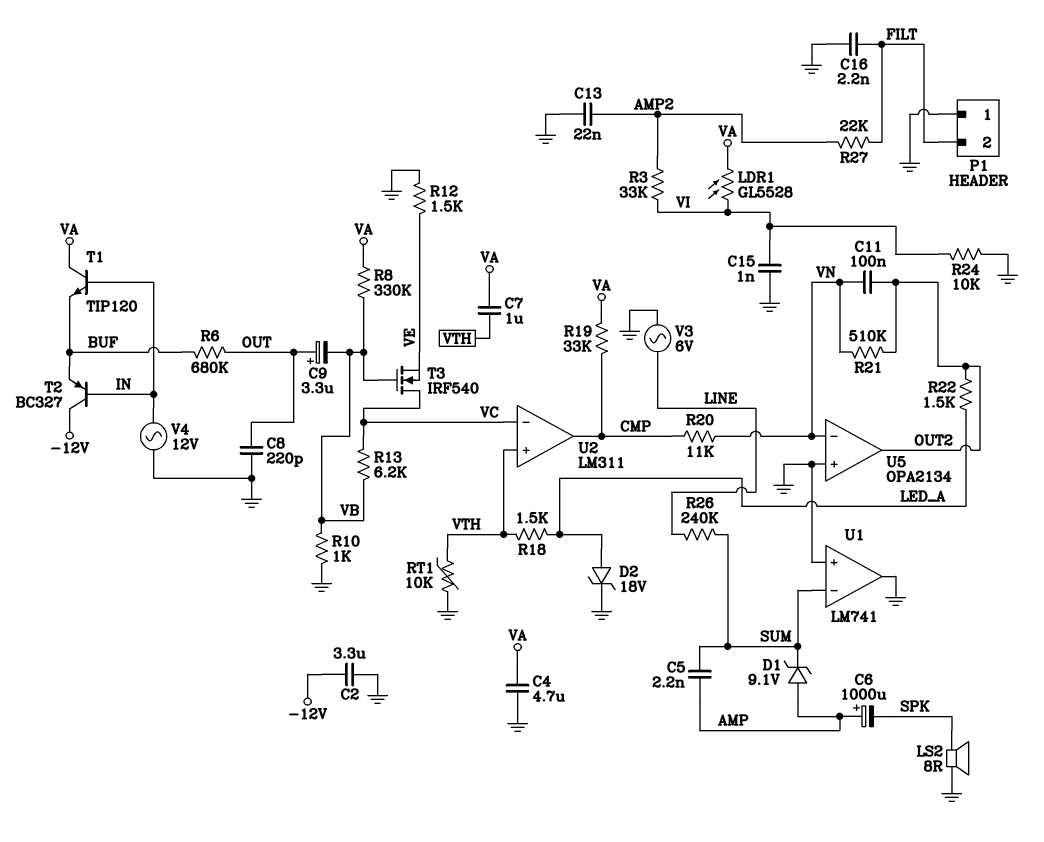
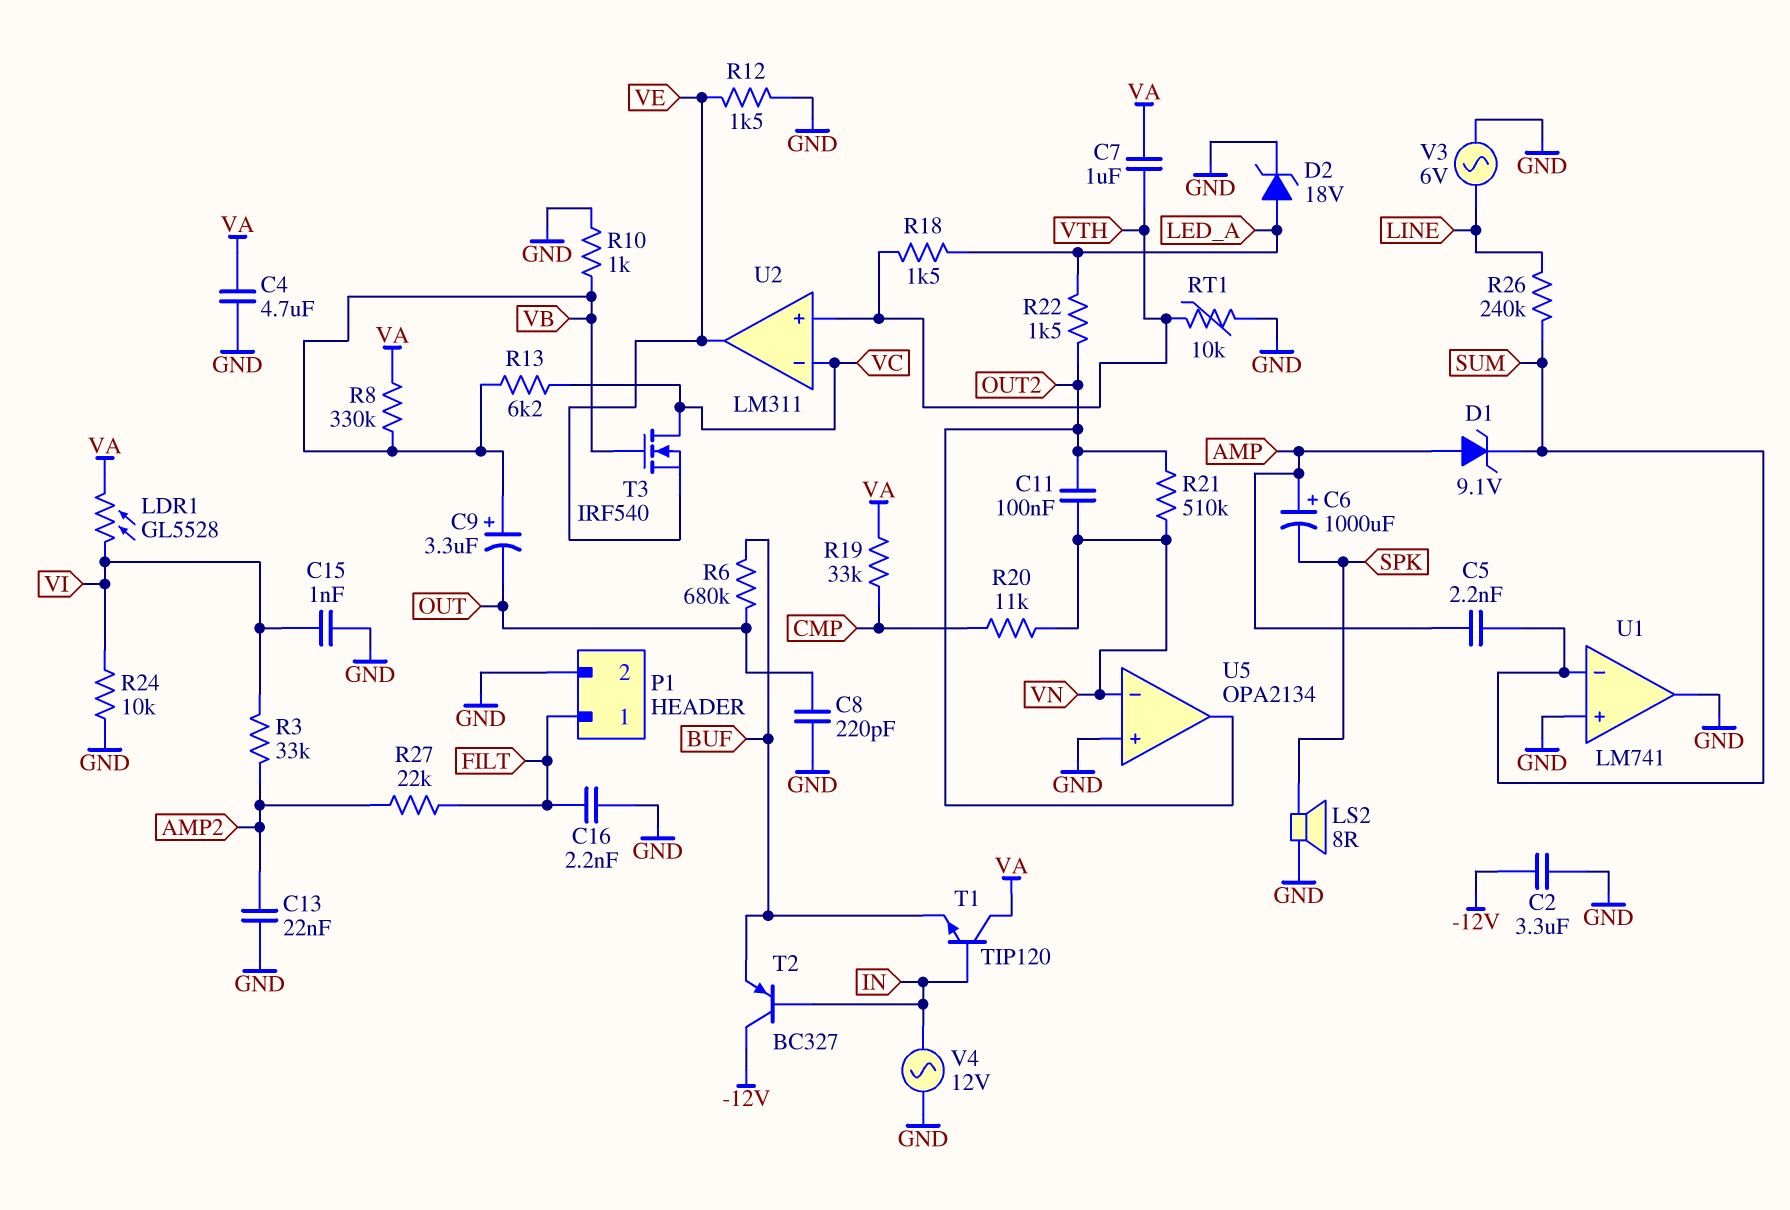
C9: 3.3uF (plus OUT, minus VB) -> 3.3uF (plus VB, minus OUT)
P1 pin 1: GND -> FILT
P1 pin 2: FILT -> GND
U2 pin out: CMP -> VE

